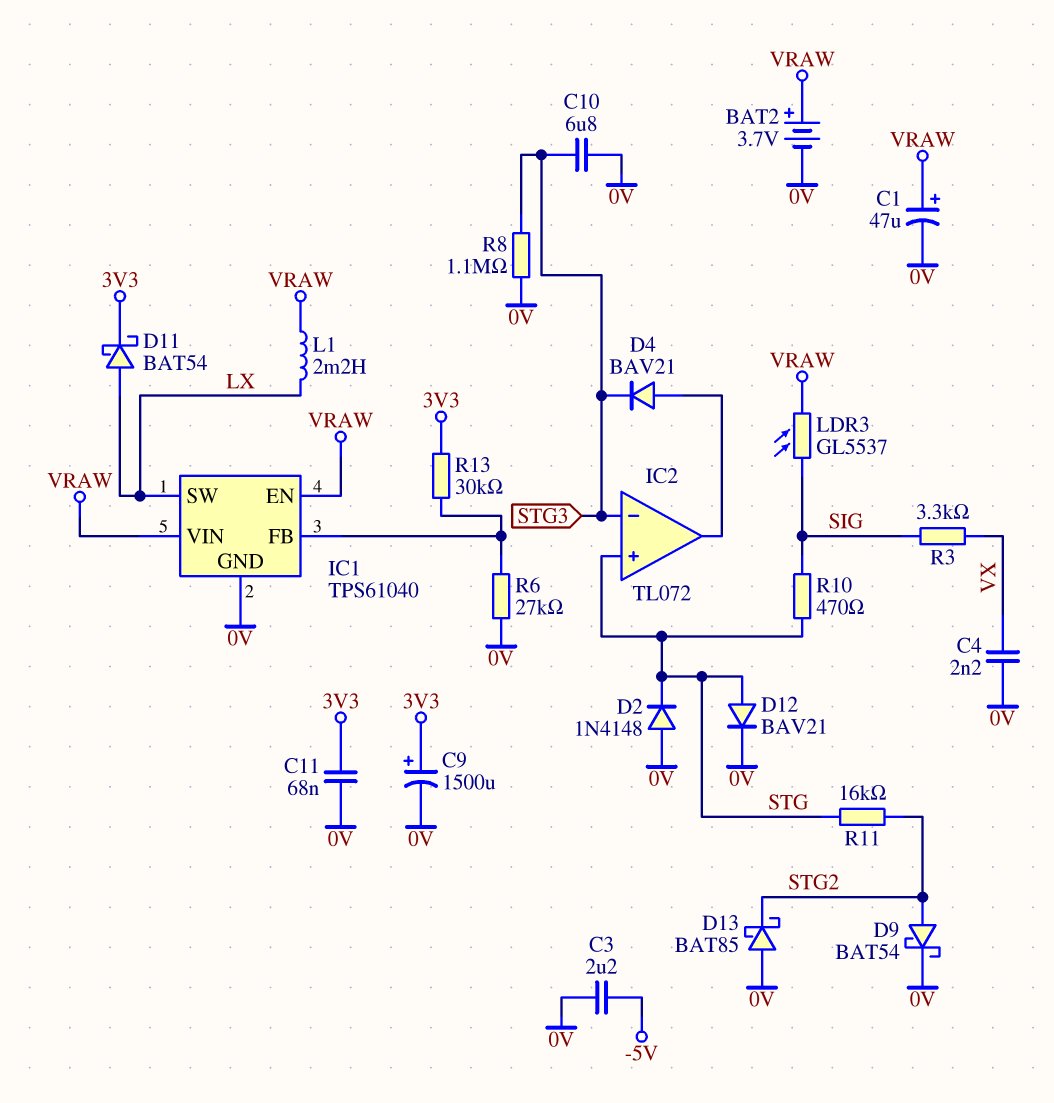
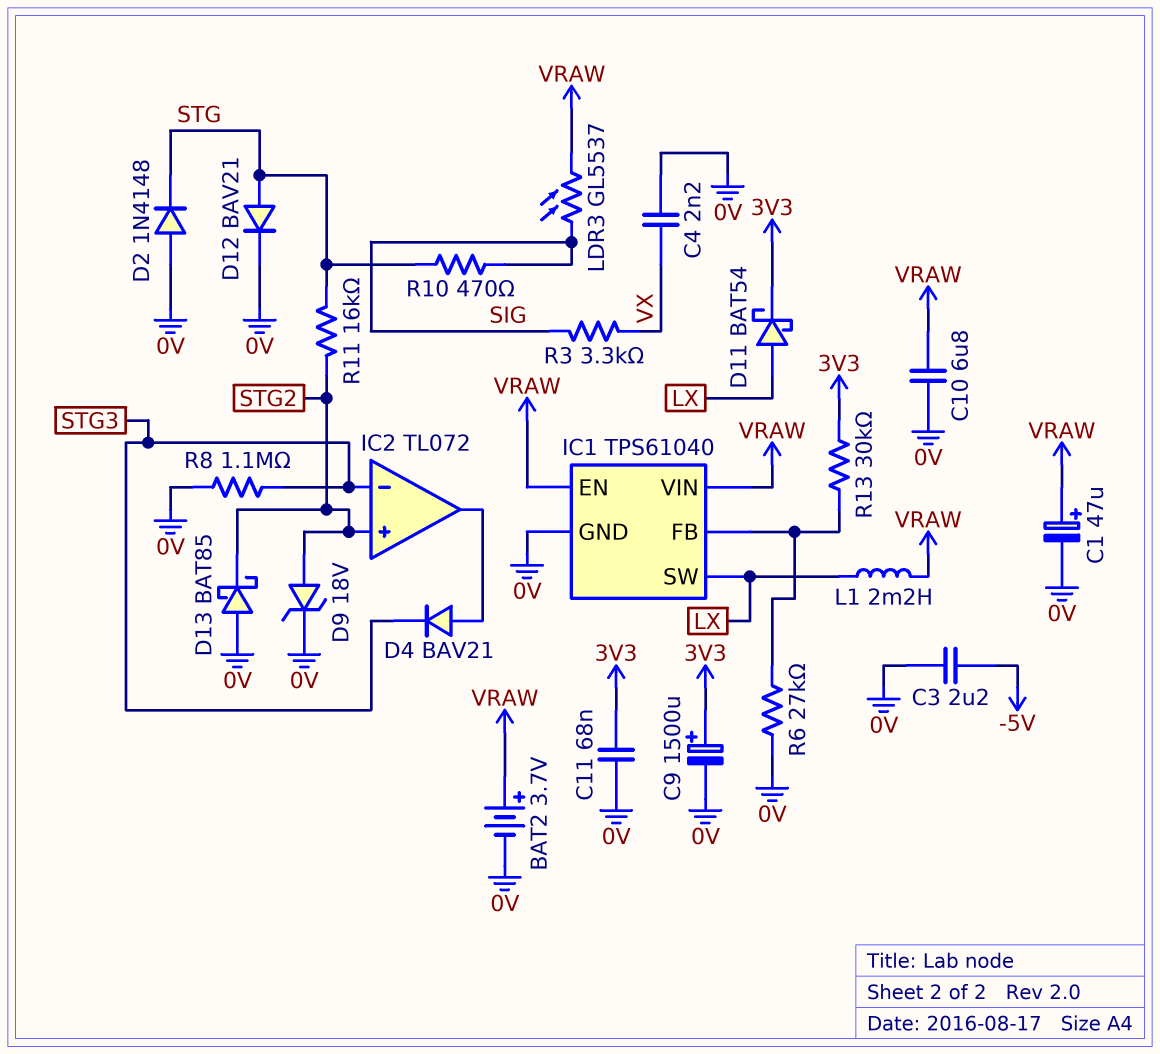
C10: 6.8uF (0V, STG3) -> 6.8uF (0V, VRAW)
D9: schottky BAT54 (A STG2, K 0V) -> zener 18V (A STG2, K 0V)
IC2 pin in+: STG -> STG2

